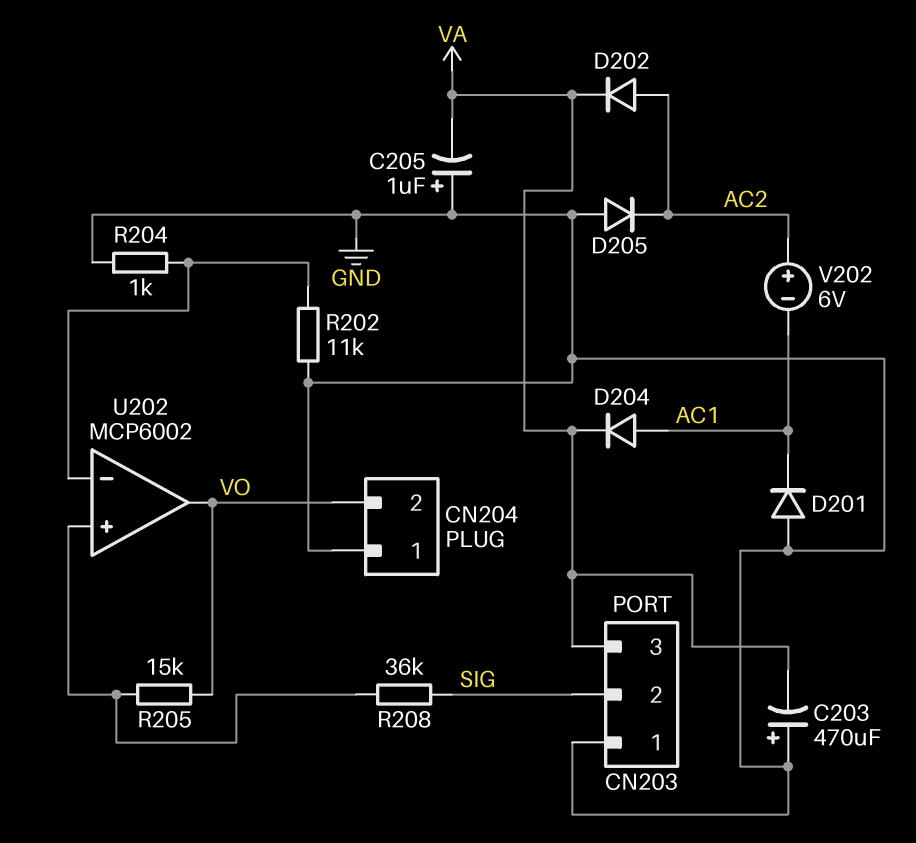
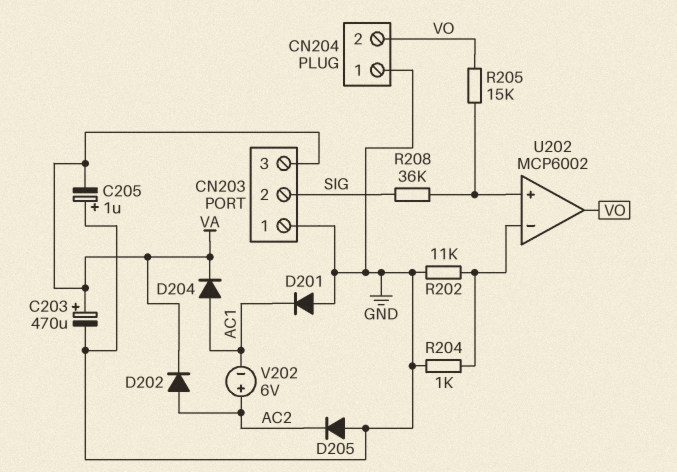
C203: 470uF (plus GND, minus VA) -> 470uF (plus VA, minus GND)

